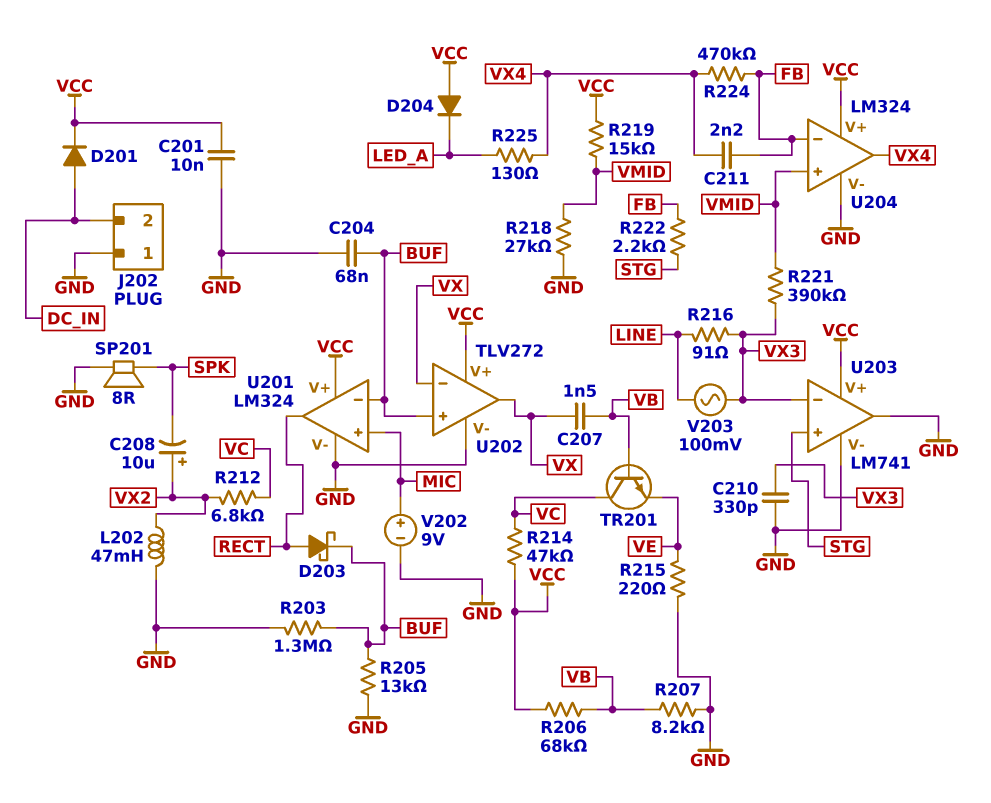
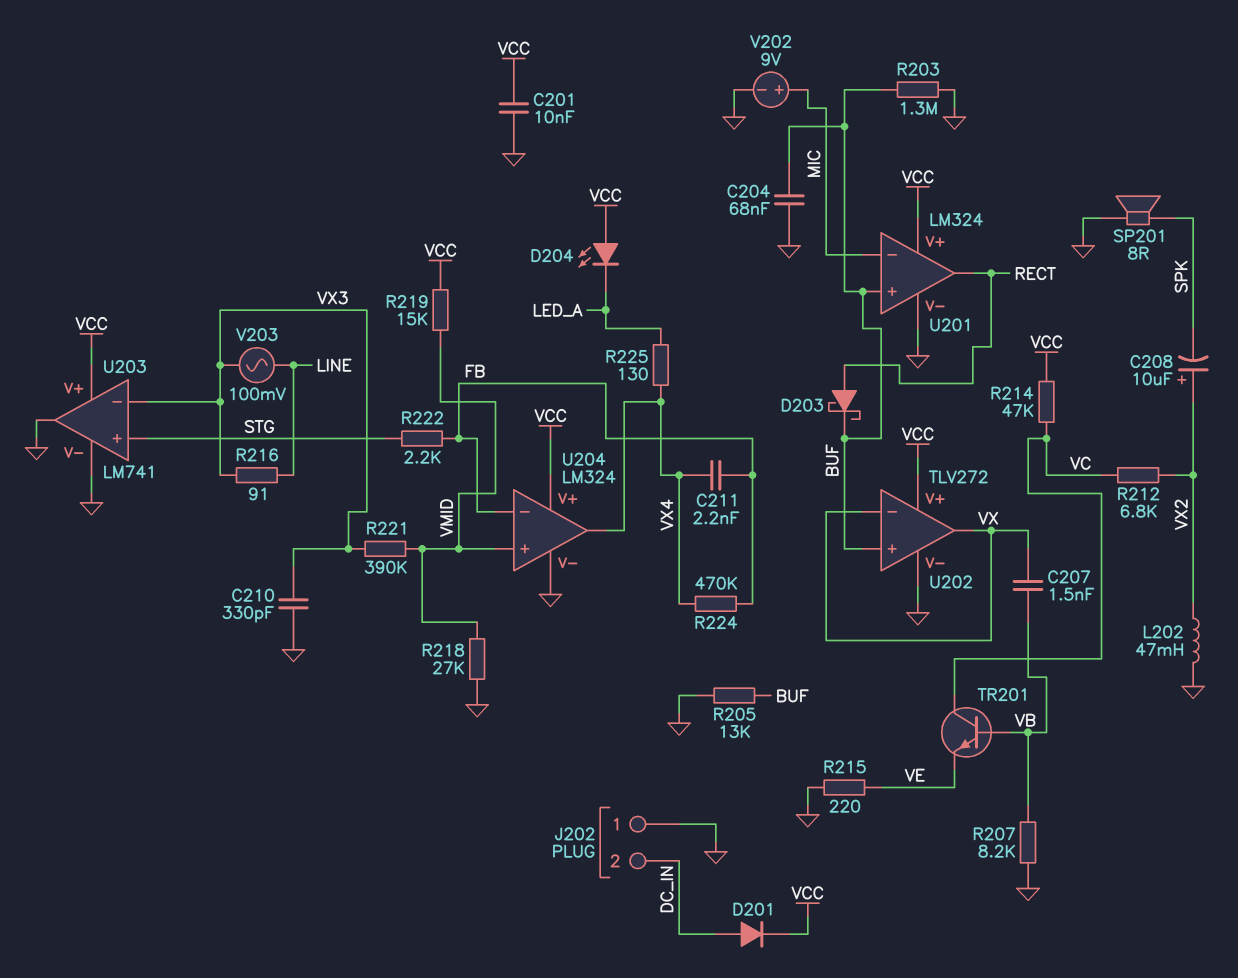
D204: diode (A VCC, K LED_A) -> LED (A VCC, K LED_A)
R206: 68k (VB, VCC) -> none
U201 pin in+: MIC -> BUF
U201 pin in-: BUF -> MIC

